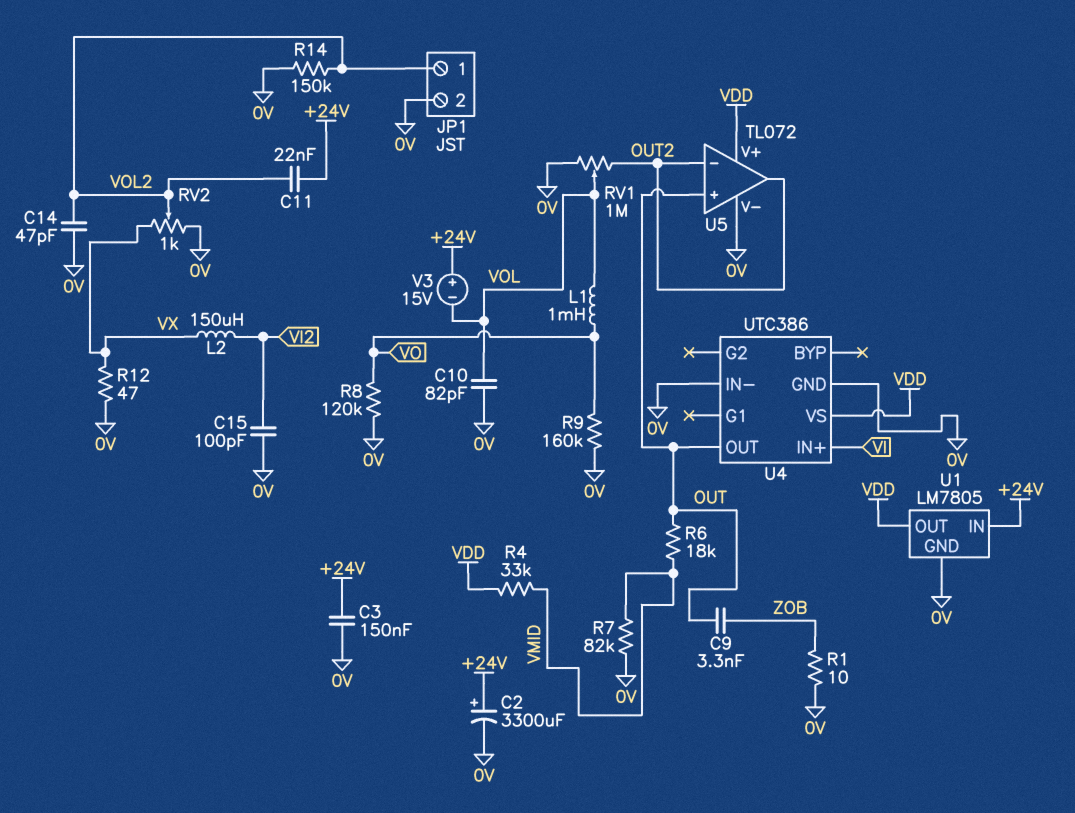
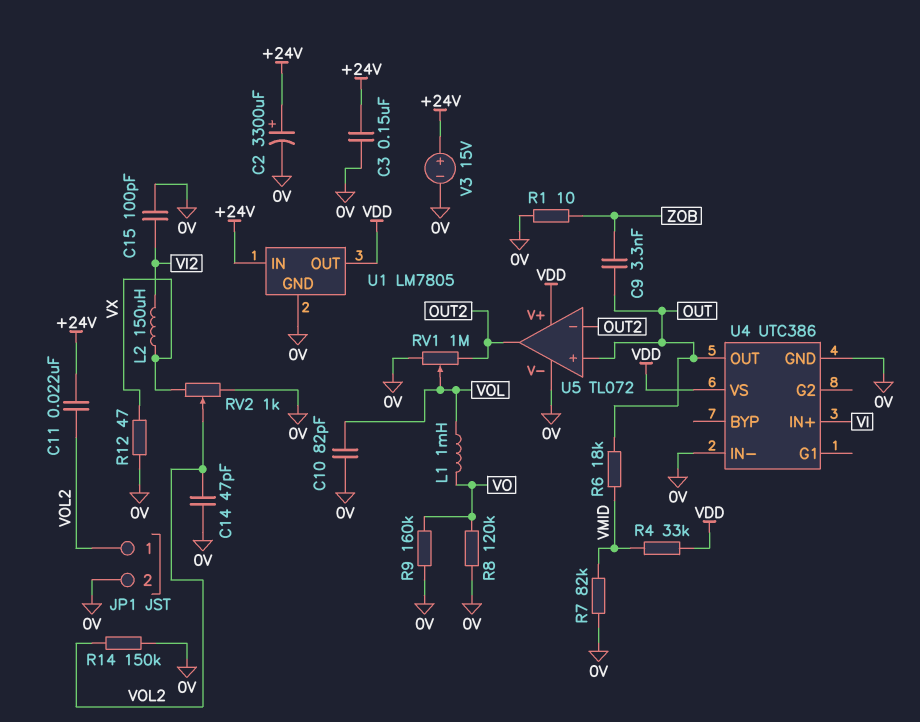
V3: 15V (plus +24V, minus VOL) -> 15V (plus +24V, minus 0V)

